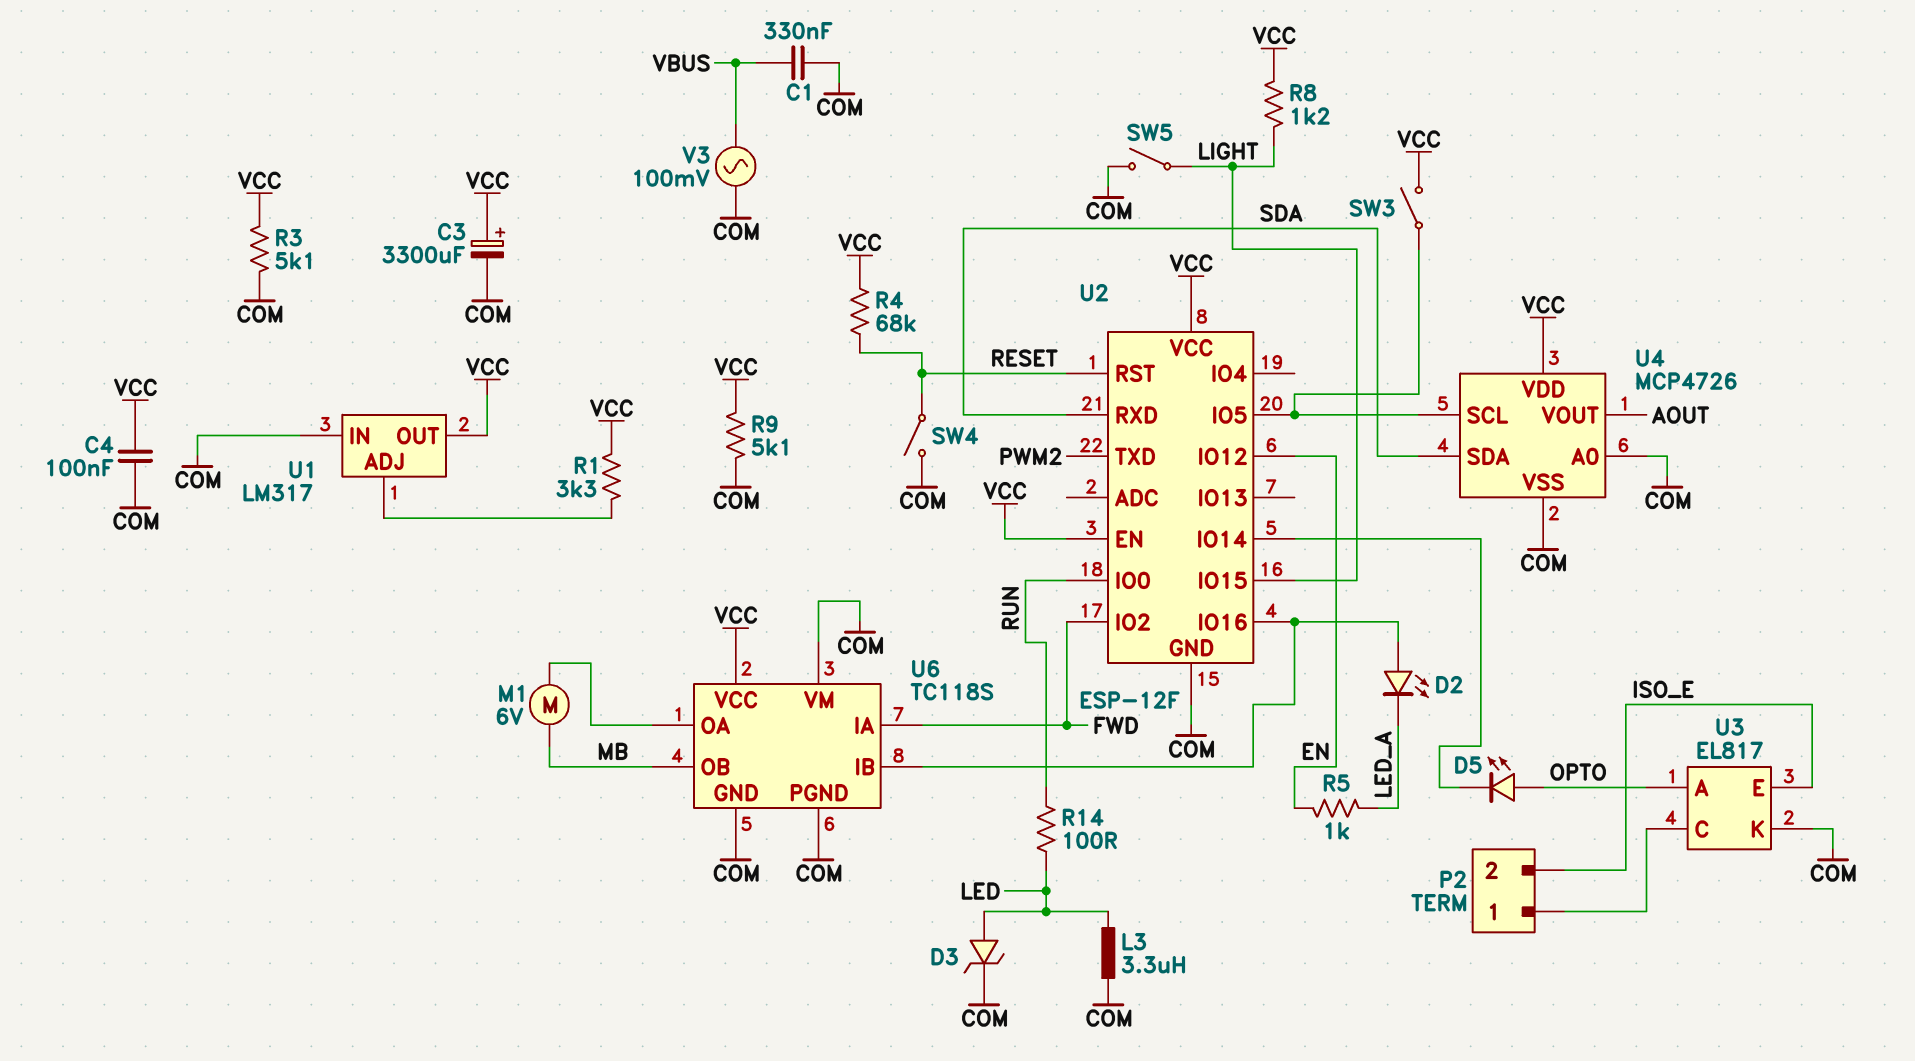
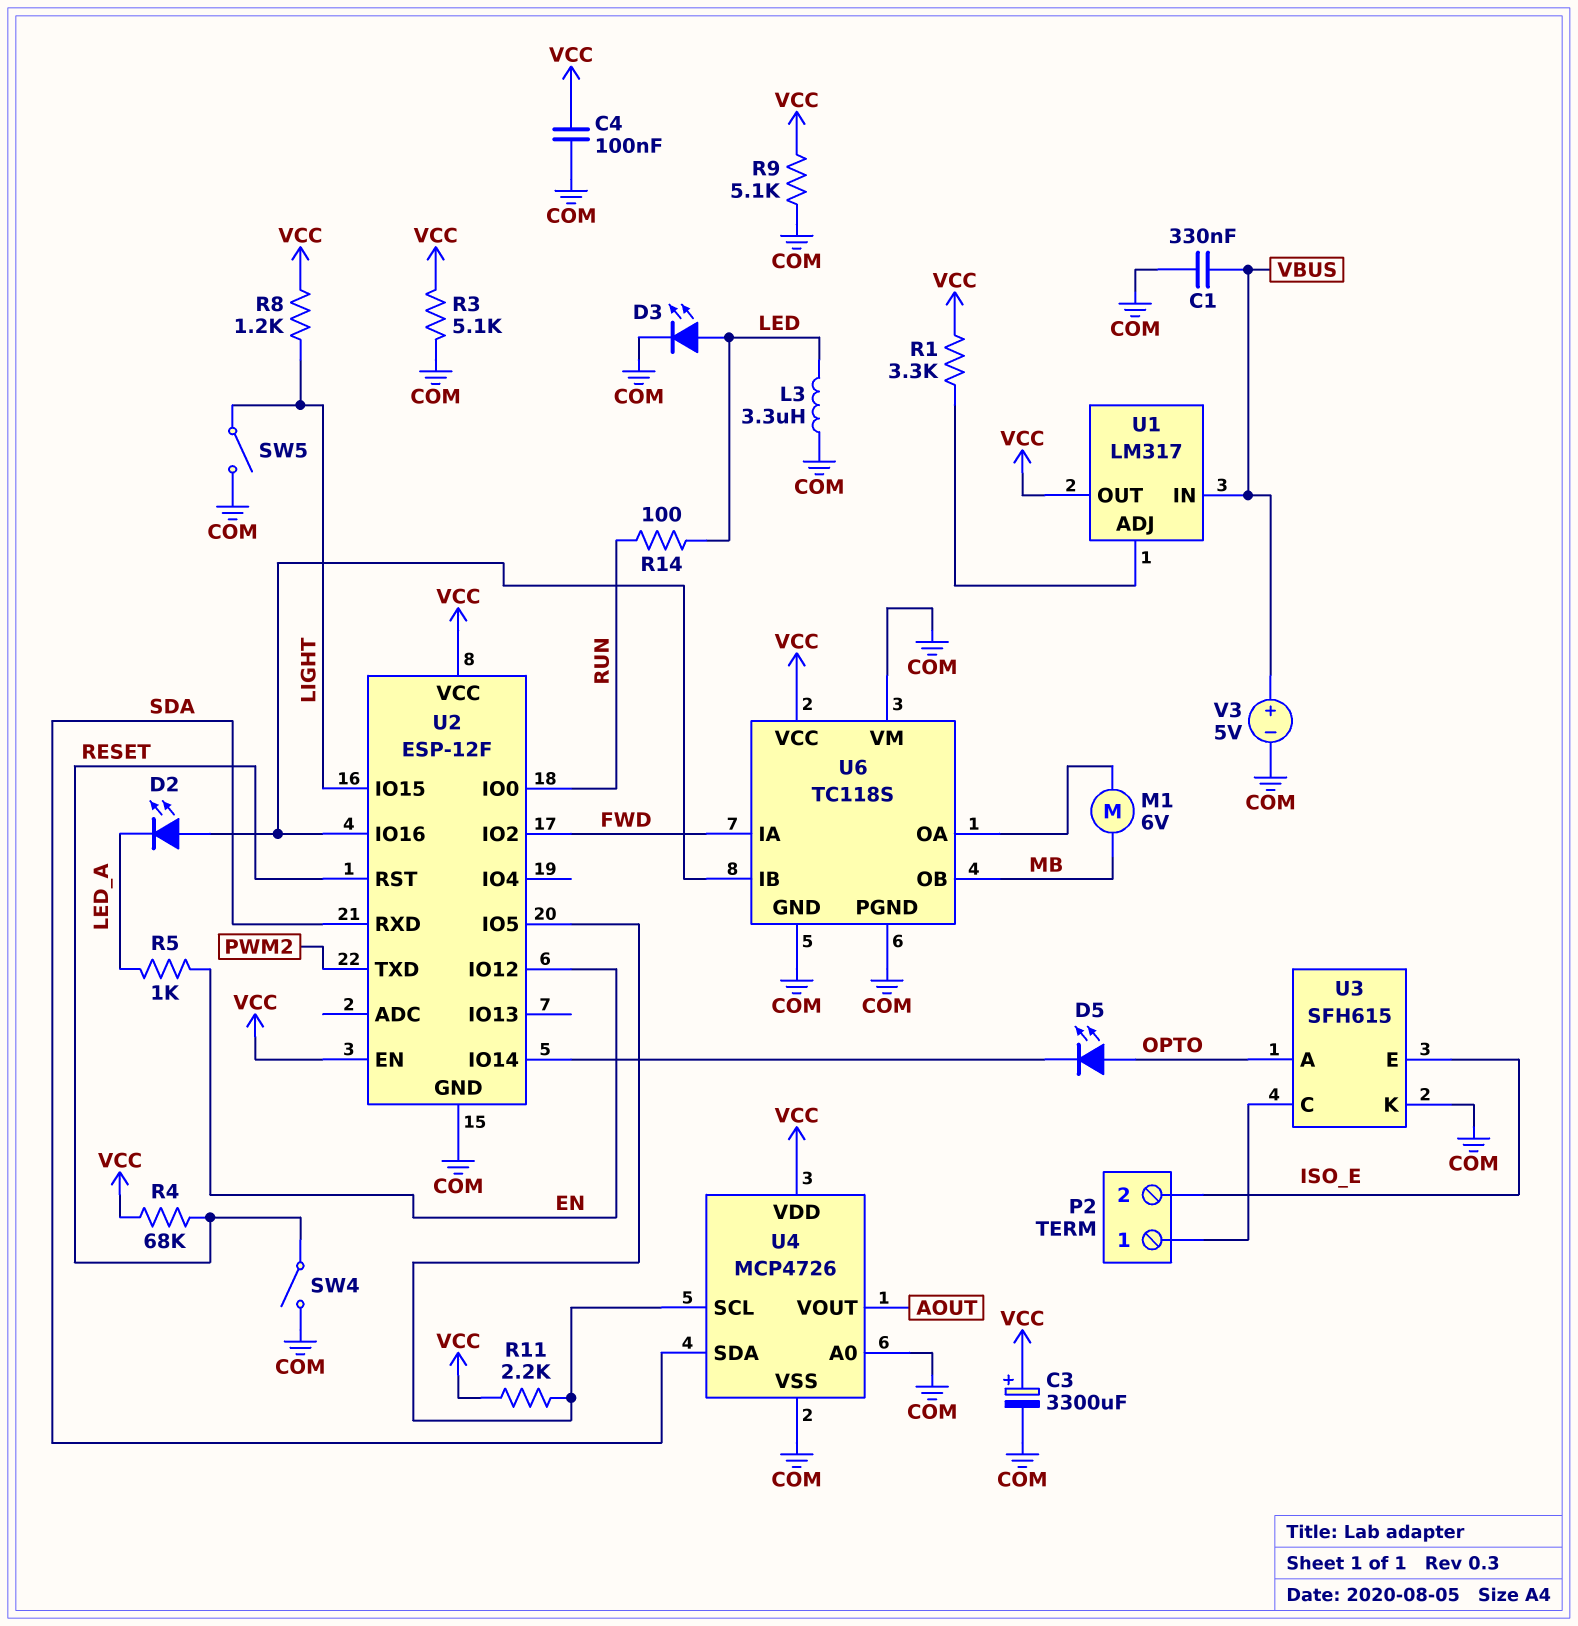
D3: zener (A LED, K COM) -> LED (A LED, K COM)
R11: none -> 2.2k (U2/IO5, VCC)
SW3: switch (U2/IO5, VCC) -> none
U1 pin IN: COM -> VBUS
U3: EL817 -> SFH615
V3: AC 100mV (COM, VBUS) -> 5V (plus VBUS, minus COM)

